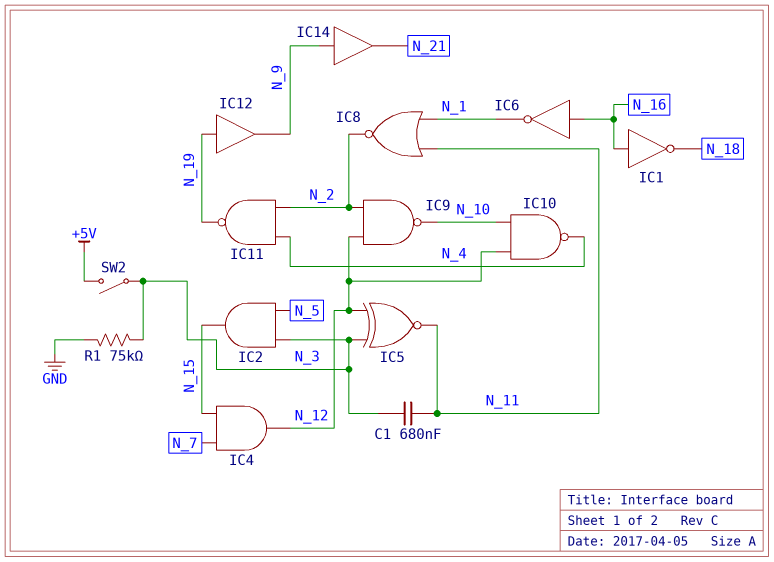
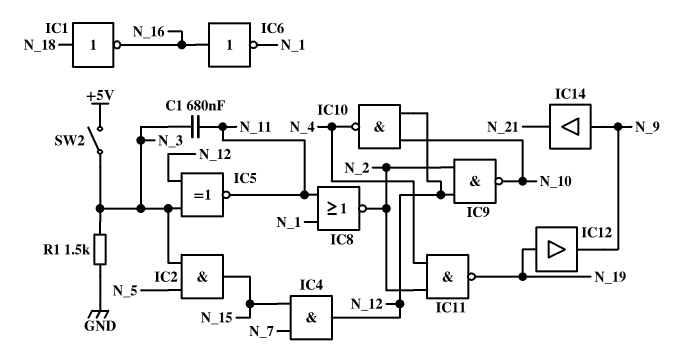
IC1: NOT (in N_16, out N_18) -> NOT (in N_18, out N_16)
R1: 75k (GND, N_3) -> 1.5k (GND, N_3)

